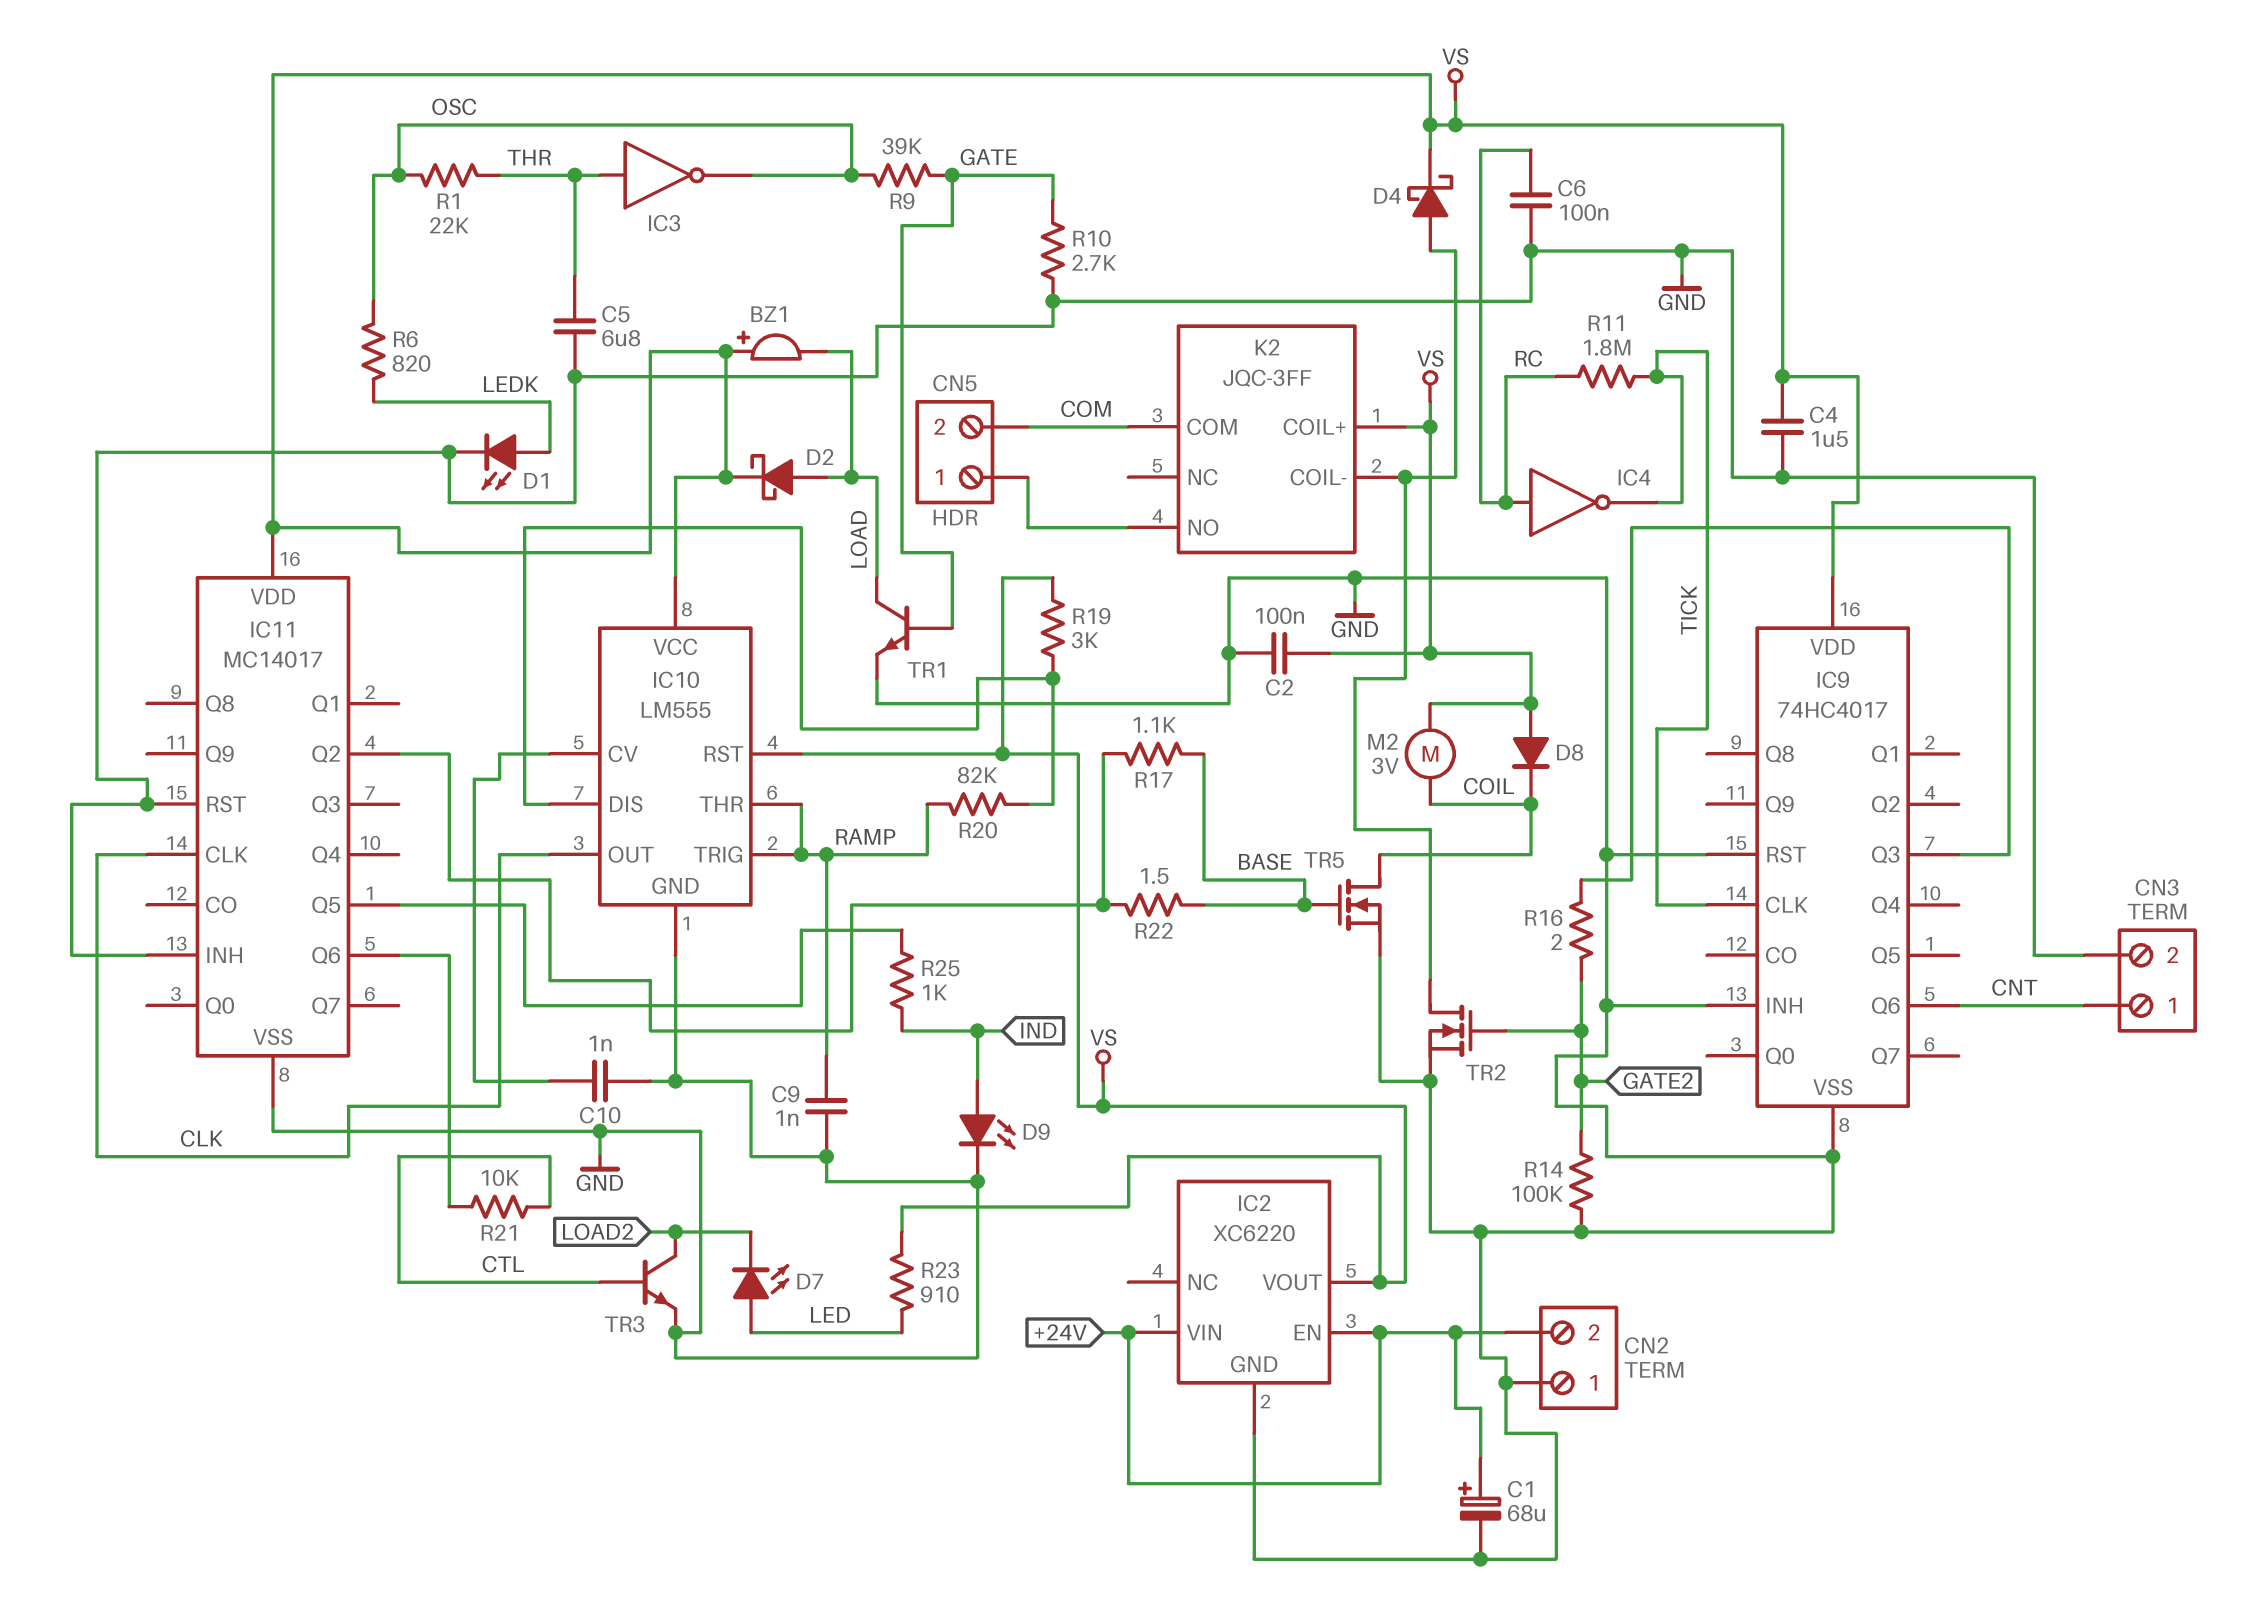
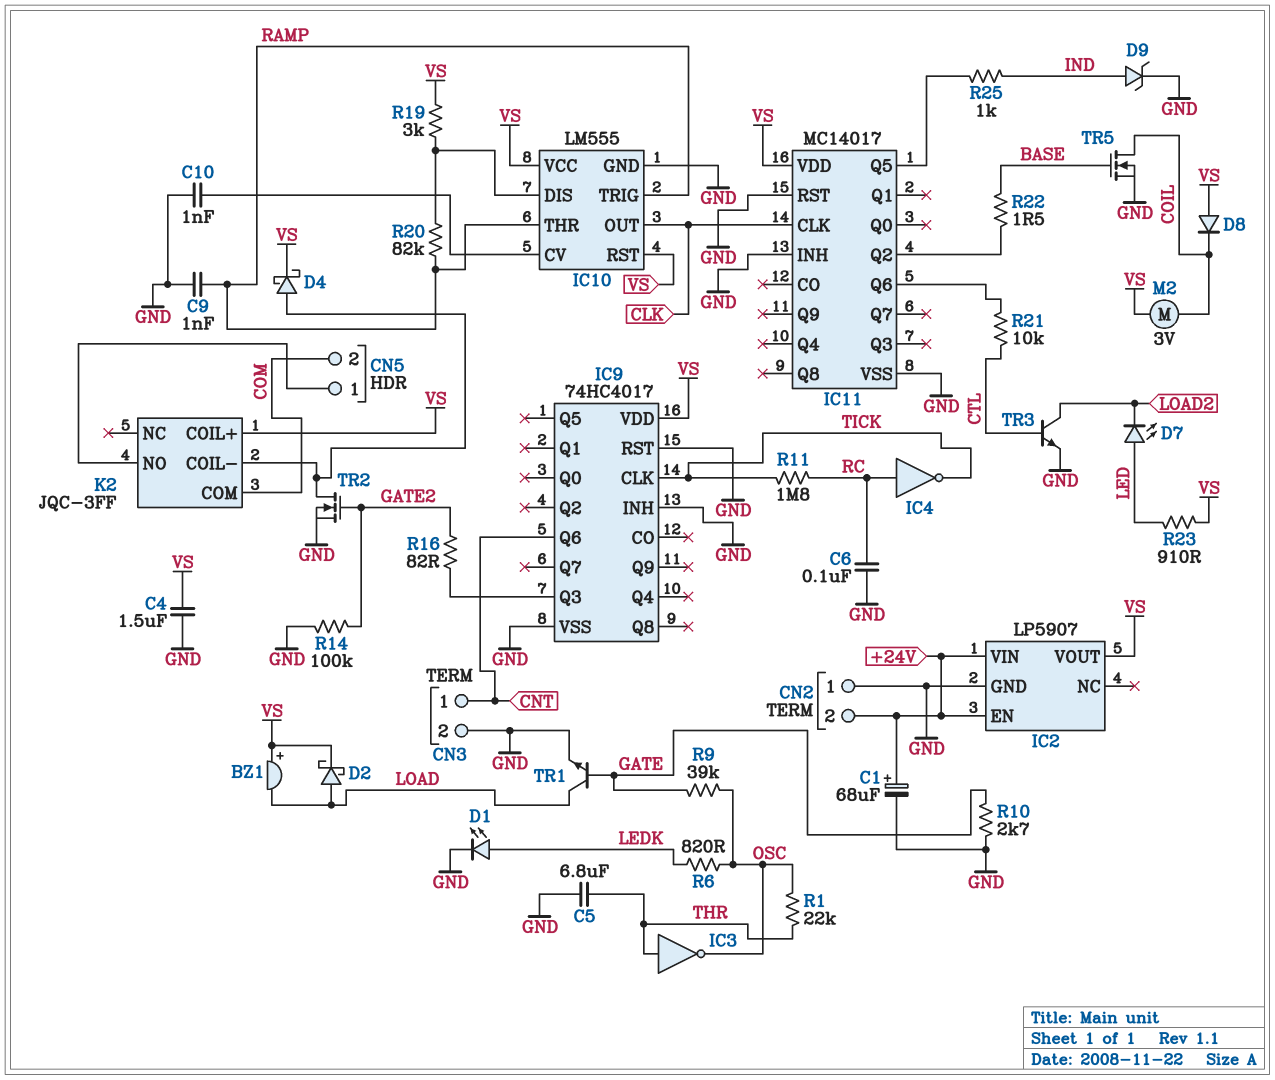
C2: 100nF (GND, VS) -> none
D9: LED (A IND, K GND) -> zener (A IND, K GND)
IC2: XC6220 -> LP5907
R16: 2 (GATE2, IC9/Q3) -> 82 (GATE2, IC9/Q3)
R17: 1.1k (BASE, IC11/Q2) -> none

